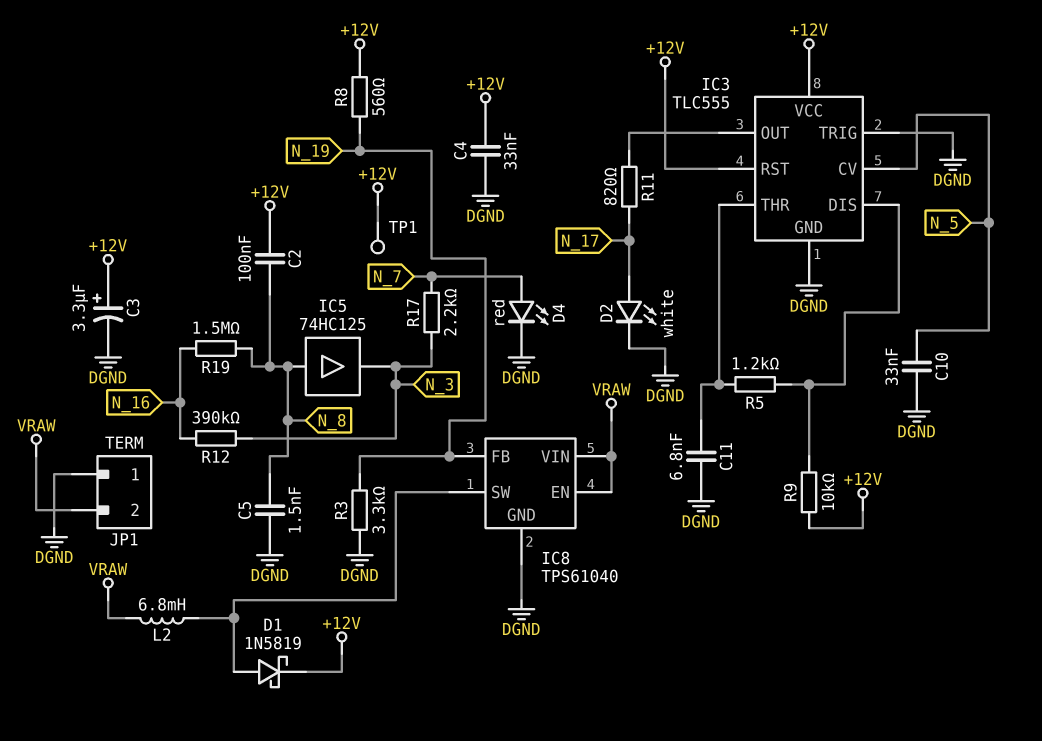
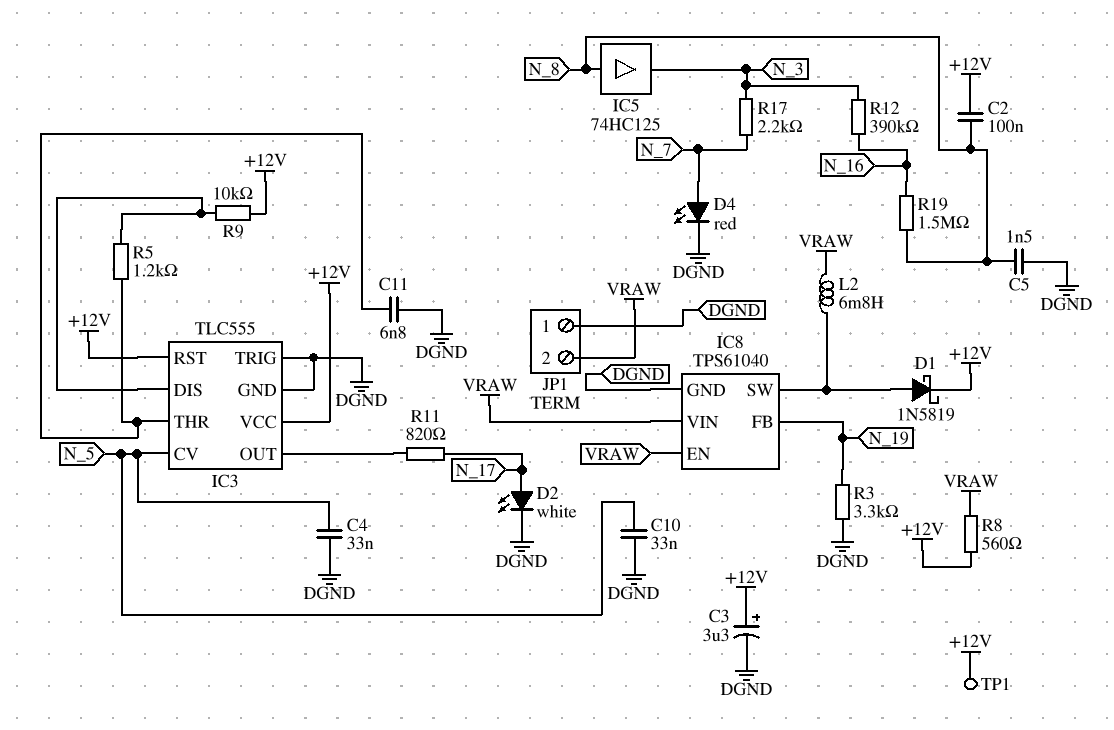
C4: 33nF (+12V, DGND) -> 33nF (DGND, N_5)
R8: 560 (+12V, N_19) -> 560 (+12V, VRAW)

